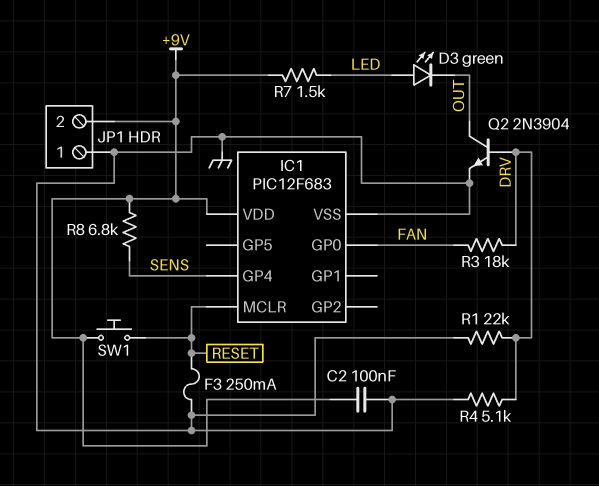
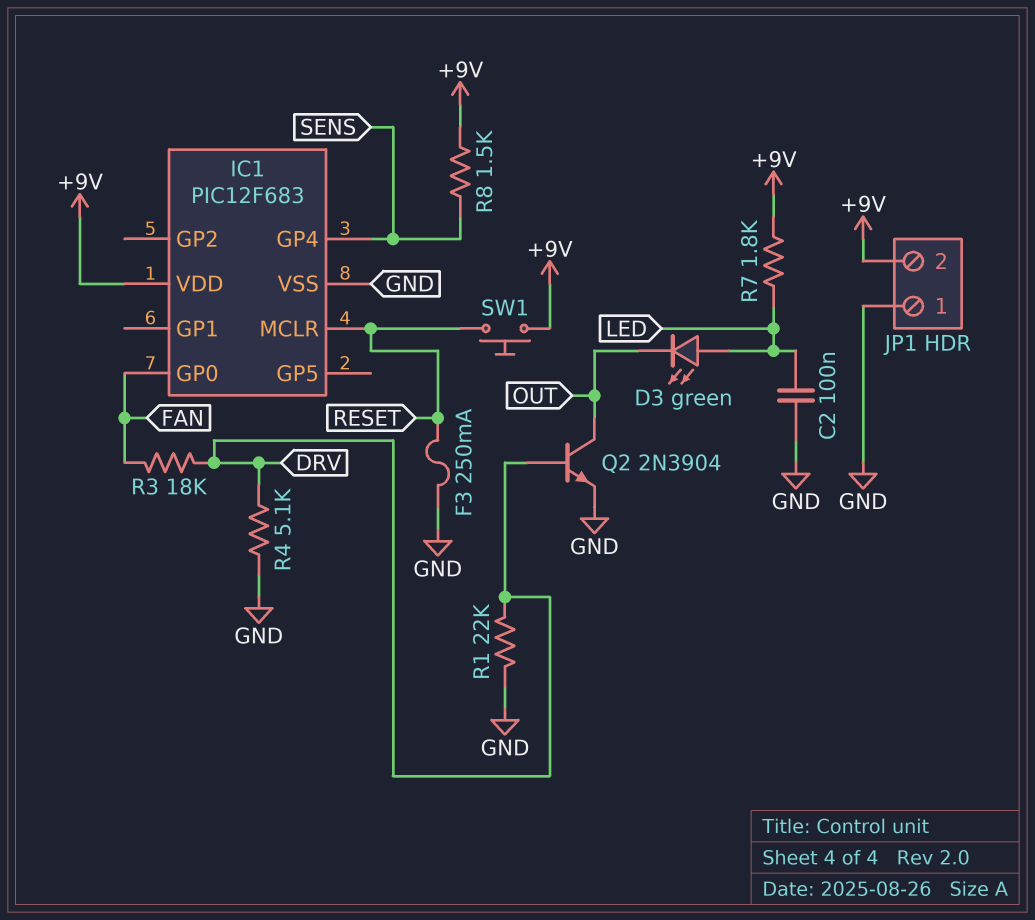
C2: 100nF (+9V, GND) -> 100nF (GND, LED)
R7: 1.5k (+9V, LED) -> 1.8k (+9V, LED)
R8: 6.8k (+9V, SENS) -> 1.5k (+9V, SENS)

